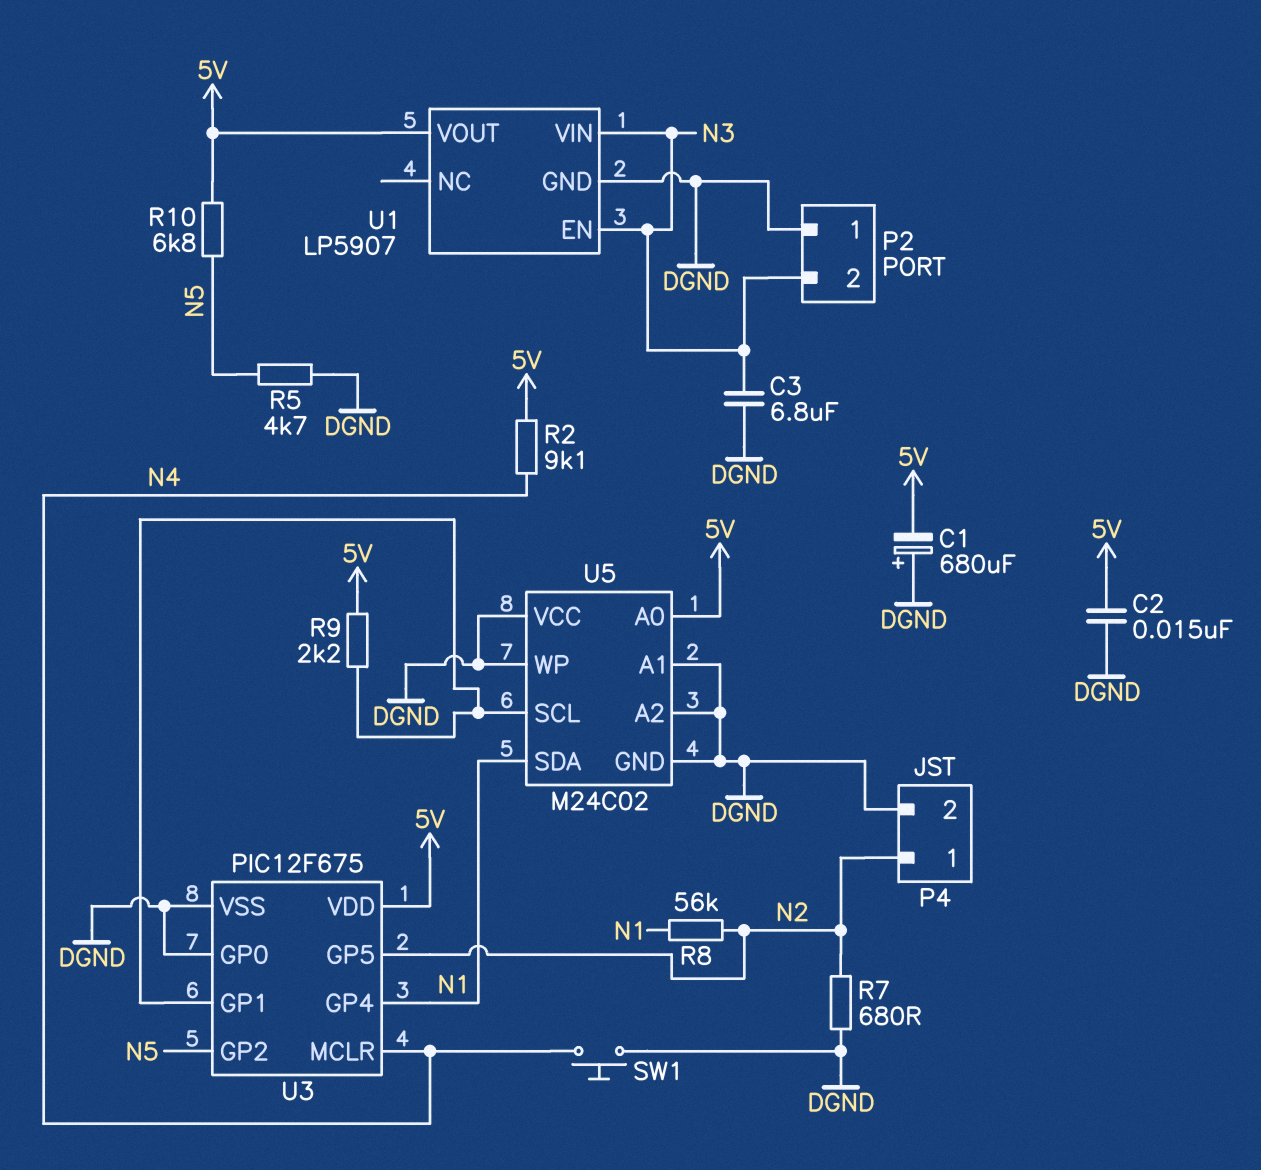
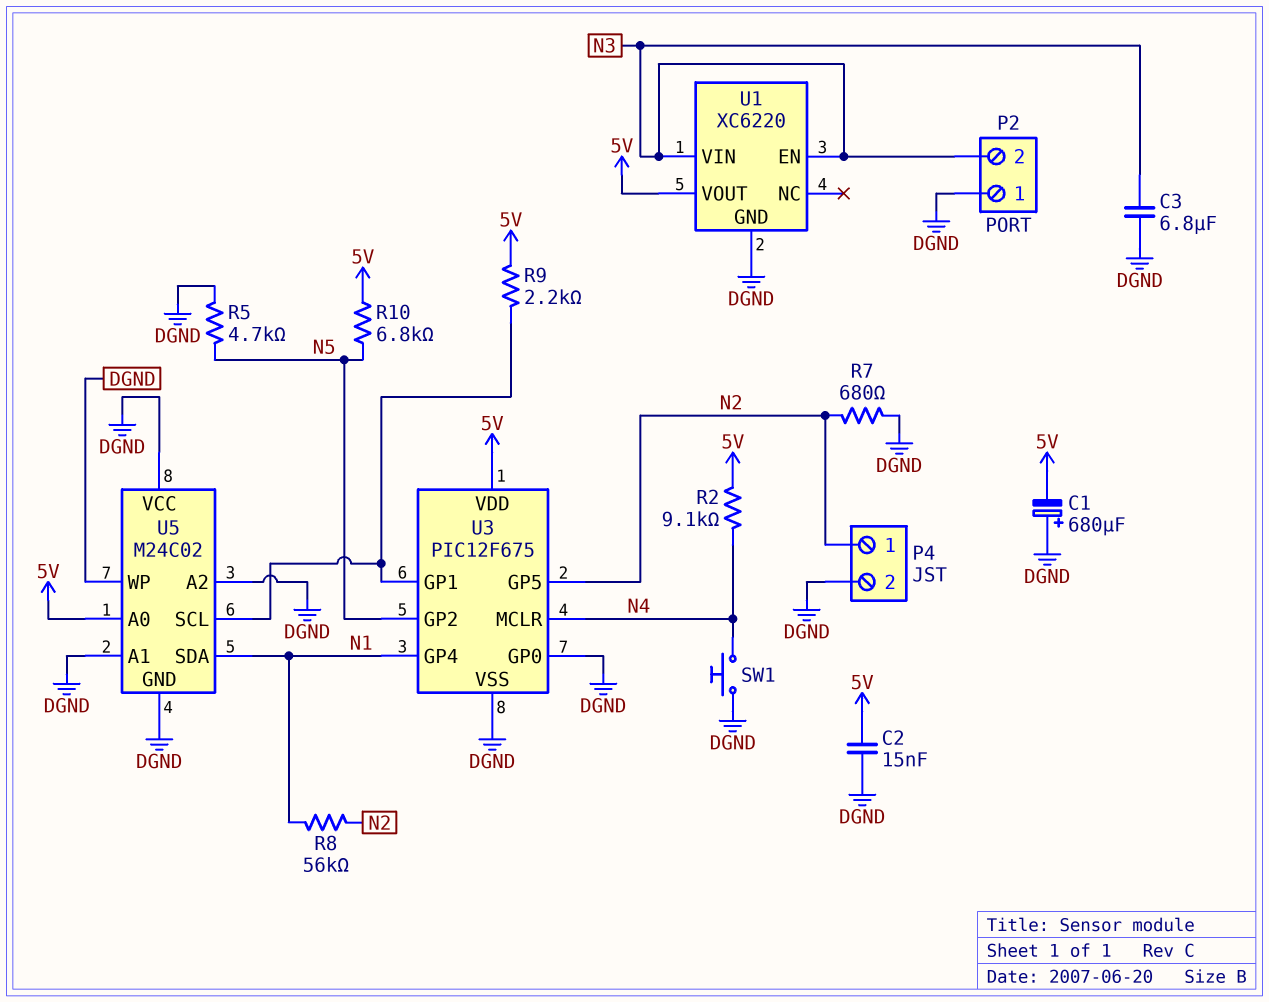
U1: LP5907 -> XC6220

